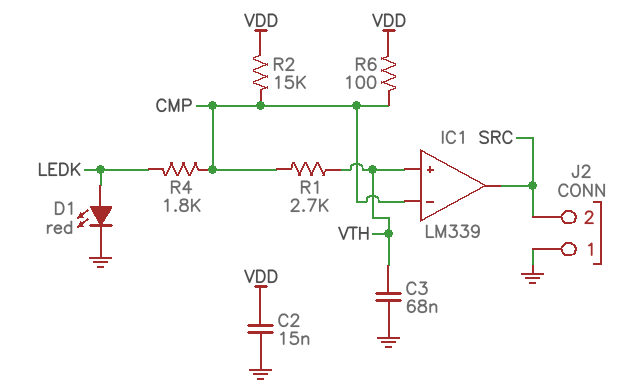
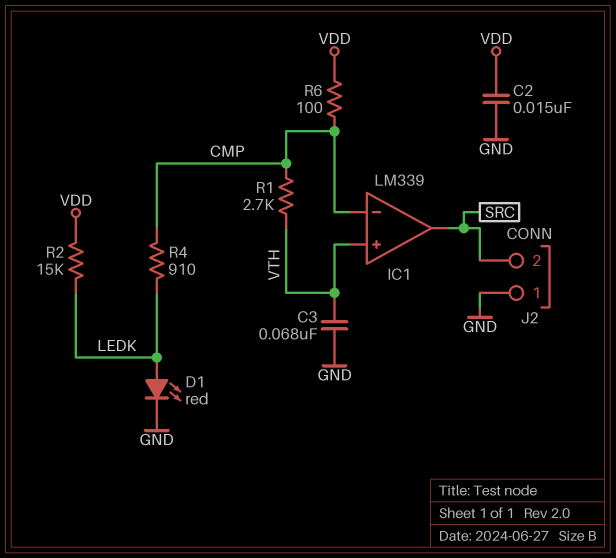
R2: 15k (CMP, VDD) -> 15k (LEDK, VDD)
R4: 1.8k (CMP, LEDK) -> 910 (CMP, LEDK)

